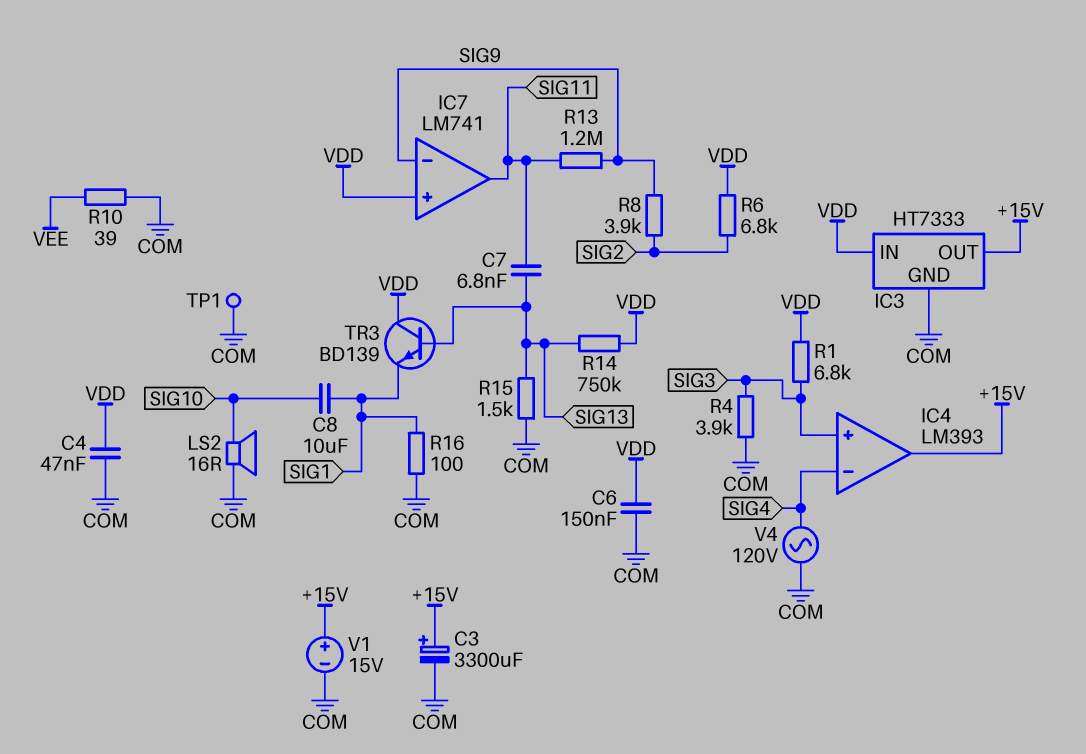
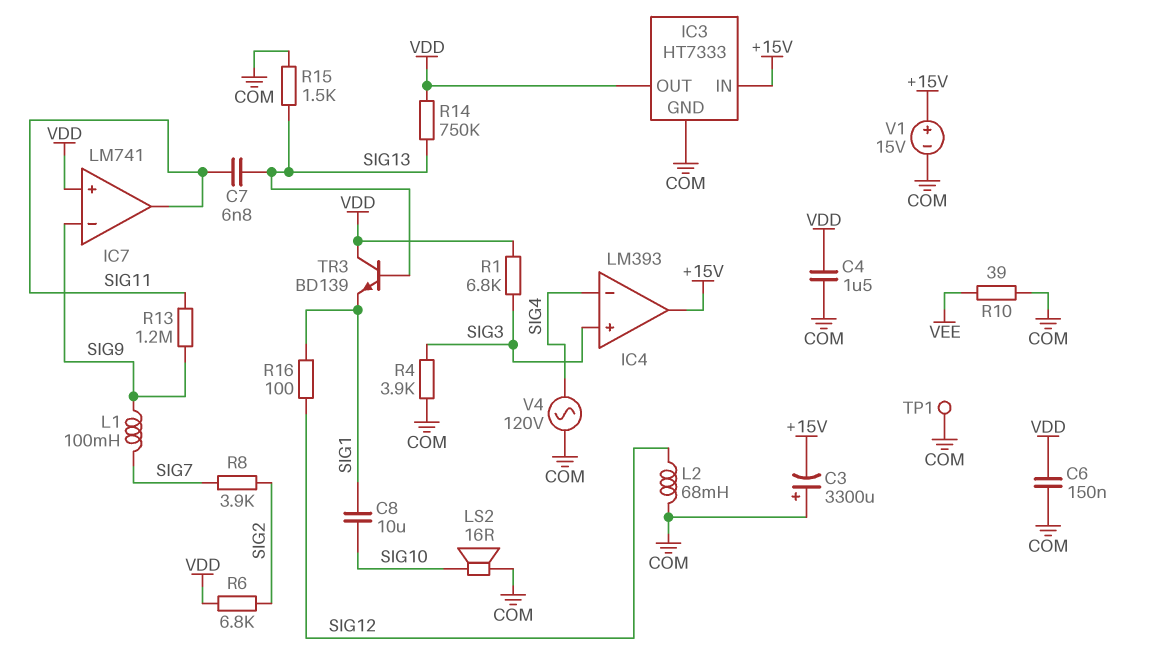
C3: 3300uF (plus +15V, minus COM) -> 3300uF (plus COM, minus +15V)
C4: 47nF (COM, VDD) -> 1.5uF (COM, VDD)
IC3 pin IN: VDD -> +15V
IC3 pin OUT: +15V -> VDD
L1: none -> 100mH (SIG7, SIG9)
L2: none -> 68mH (COM, SIG12)
R8: 3.9k (SIG2, SIG9) -> 3.9k (SIG2, SIG7)
R16: 100 (COM, SIG1) -> 100 (SIG1, SIG12)

